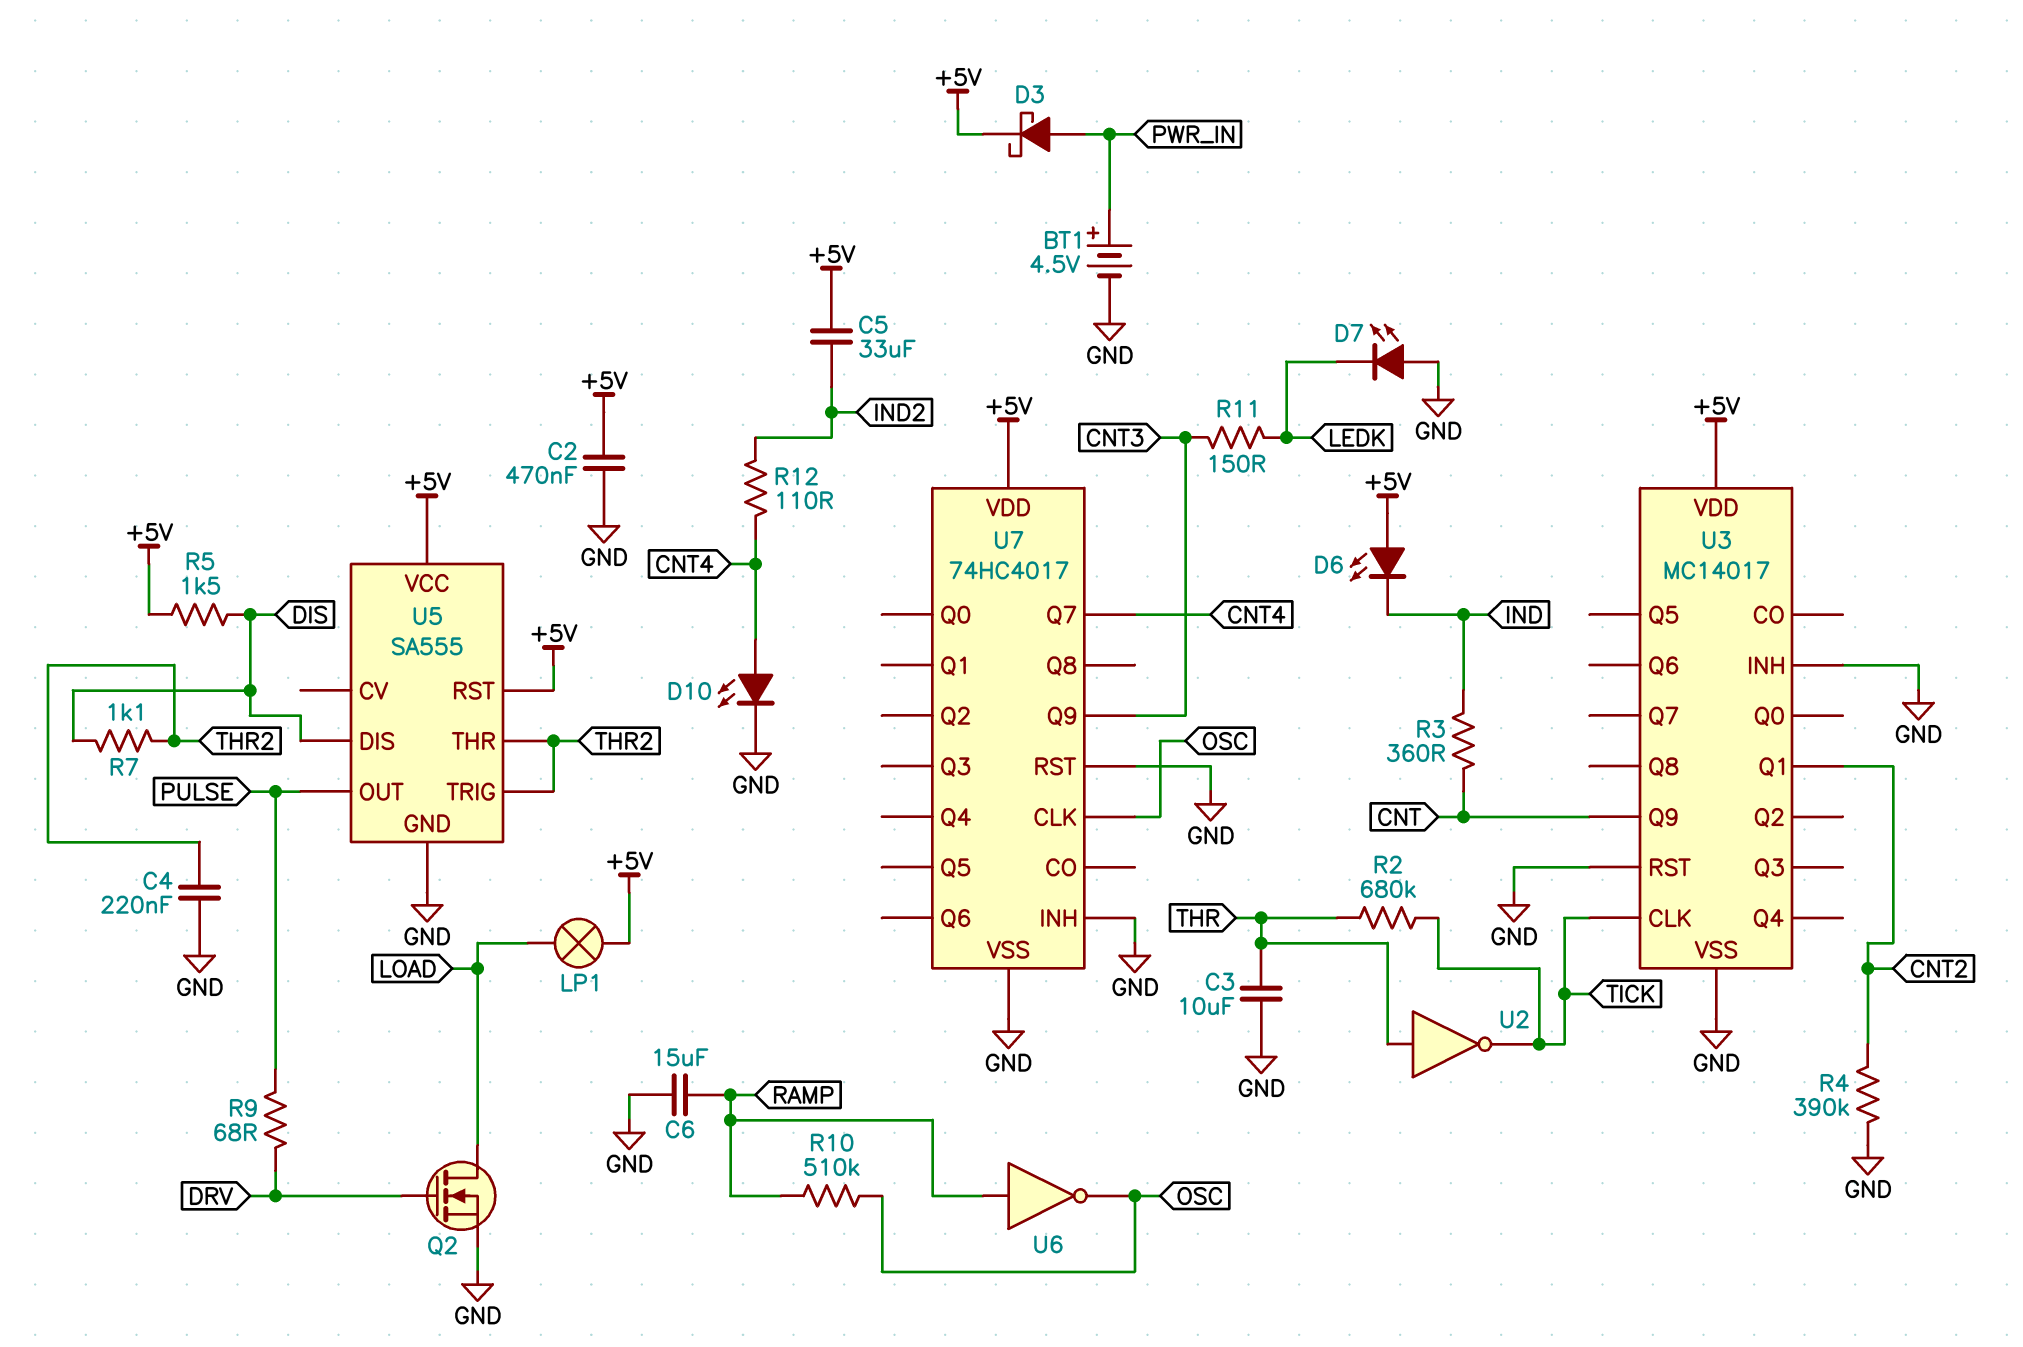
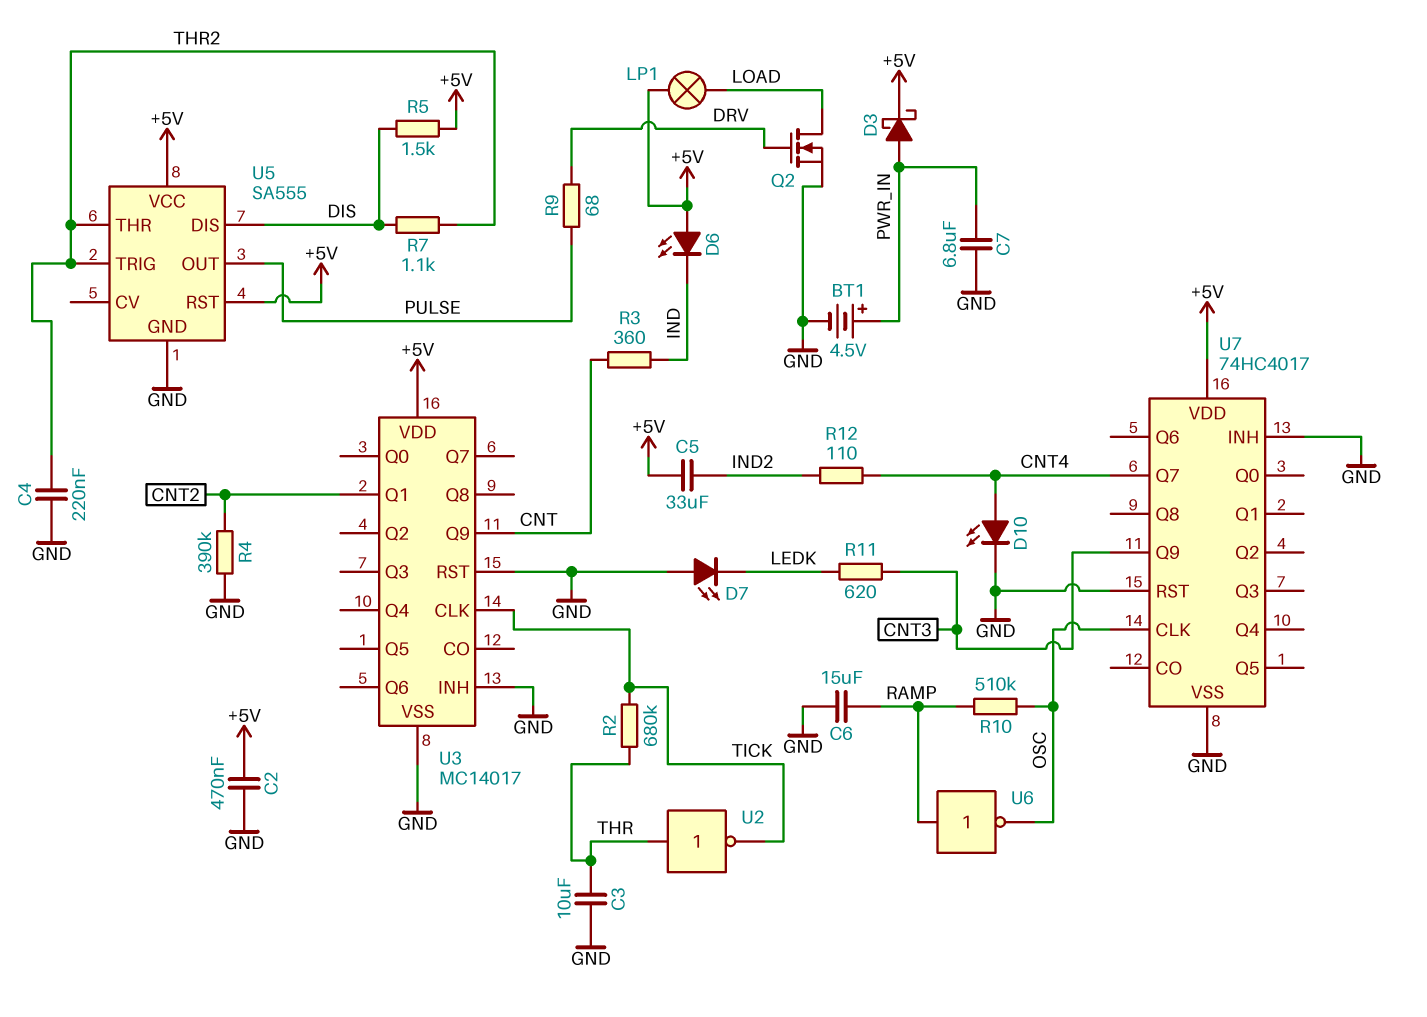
C7: none -> 6.8uF (GND, PWR_IN)
R11: 150 (CNT3, LEDK) -> 620 (CNT3, LEDK)

